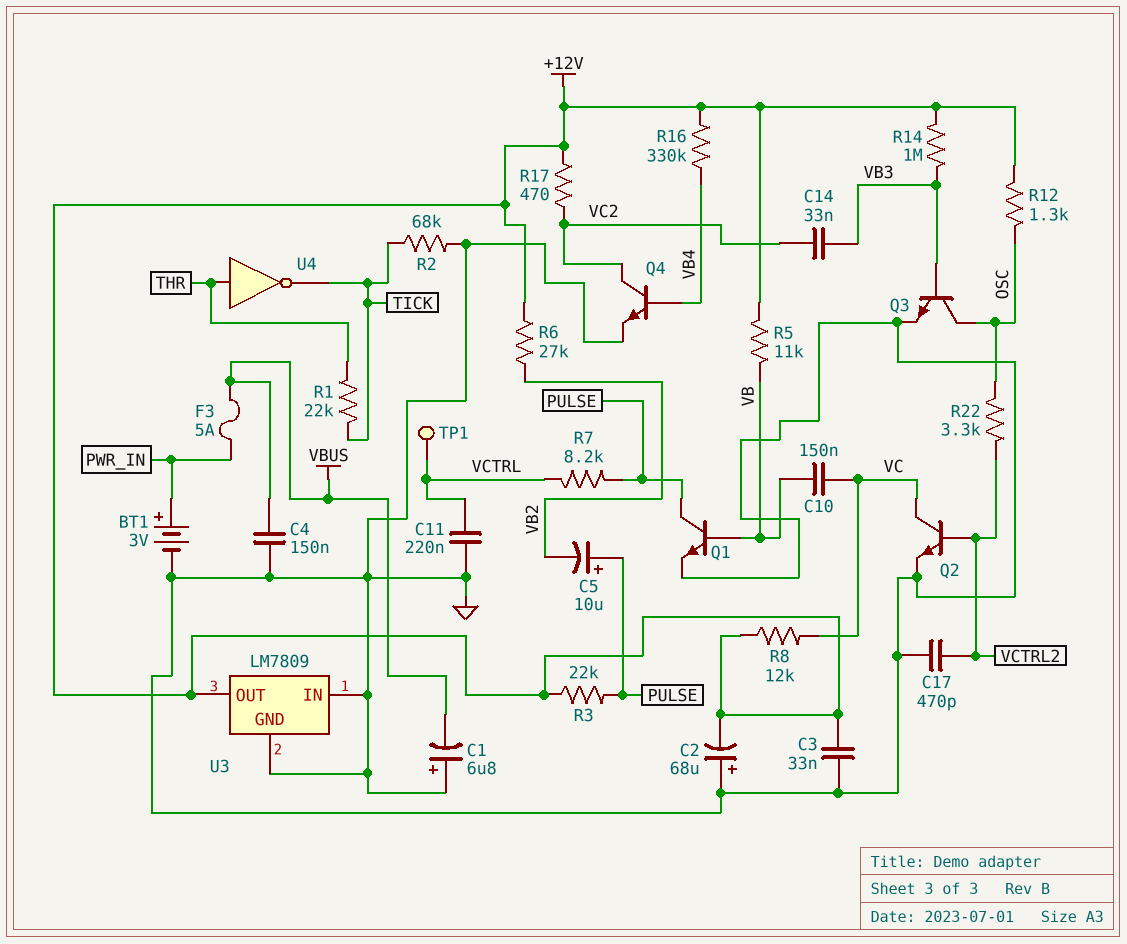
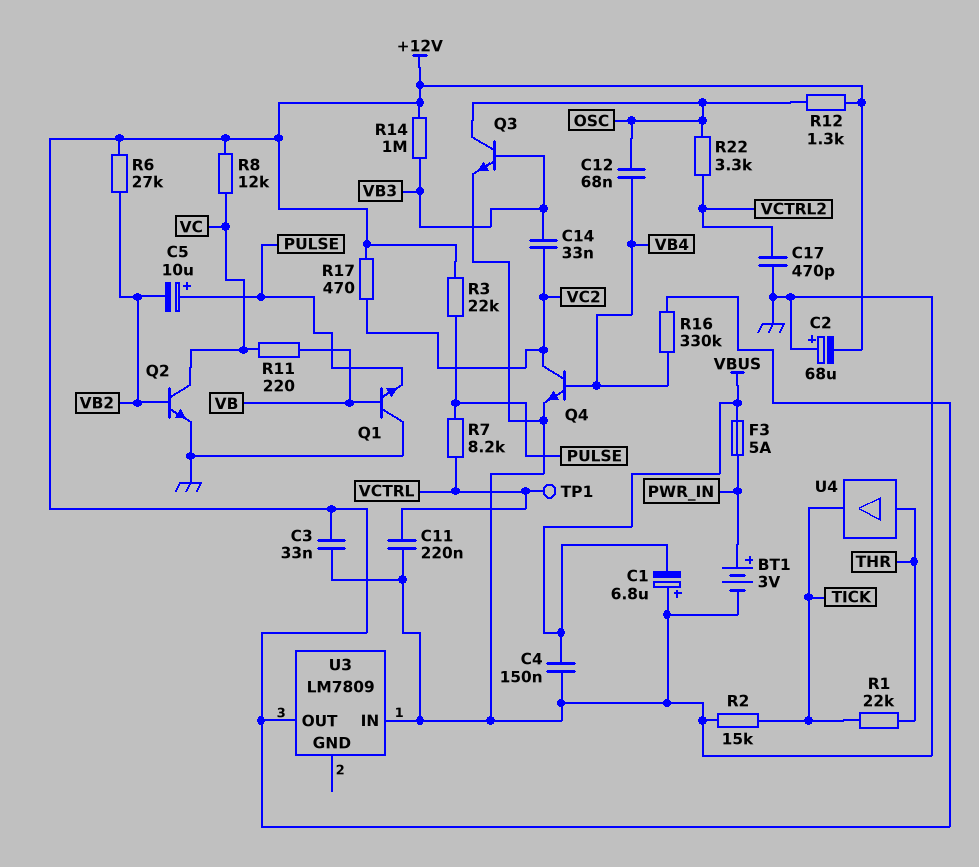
C10: 150nF (VB, VC) -> none
C12: none -> 68nF (OSC, VB4)
Q1: NPN (B VB, C PULSE, E GND) -> NPN (B VB, C GND, E PULSE)
Q2: NPN (B VCTRL2, C VC, E GND) -> NPN (B VB2, C VC, E GND)
R2: 68k (GND, TICK) -> 15k (GND, TICK)
R5: 11k (+12V, VB) -> none
R11: none -> 220 (VB, VC)
U3 pin GND: GND -> none
U4: NOT (in THR, out TICK) -> buffer (in THR, out TICK)

